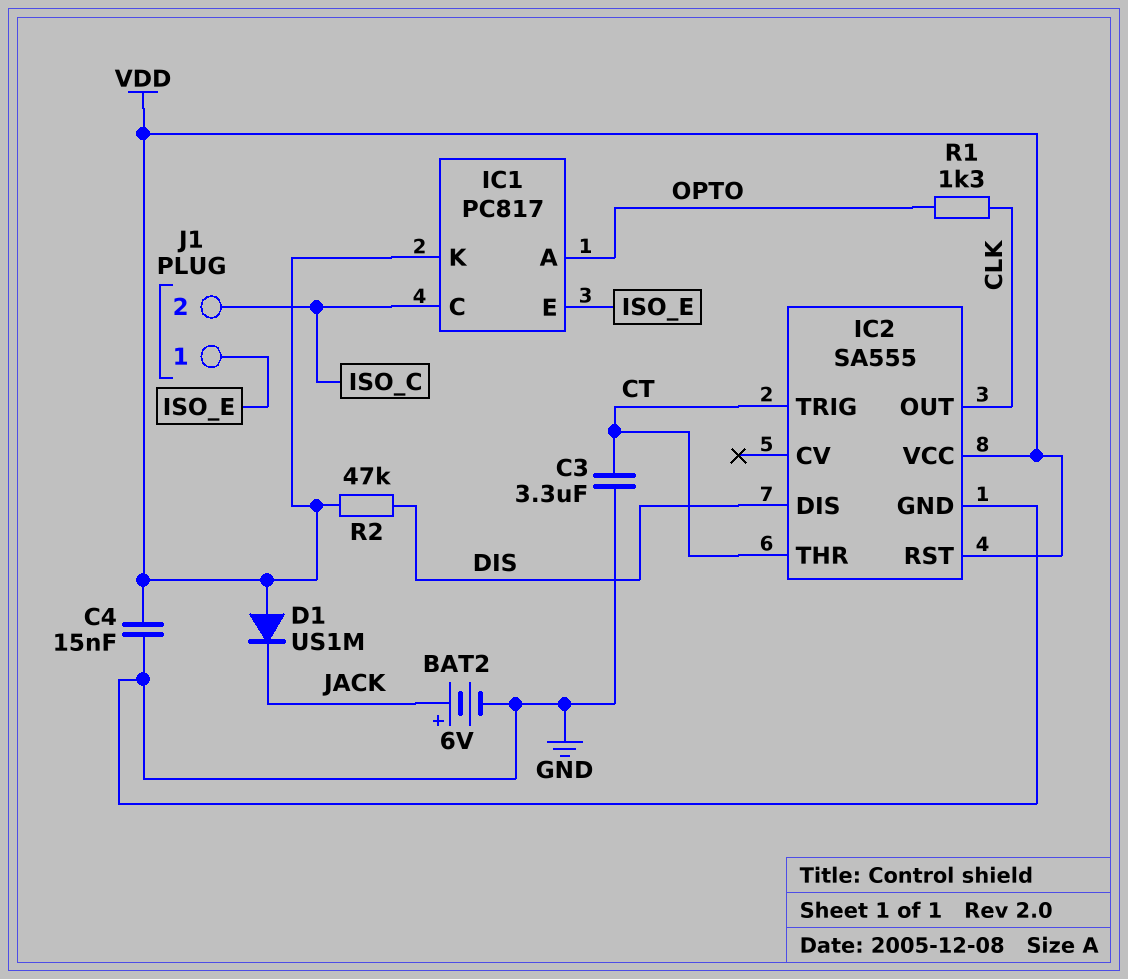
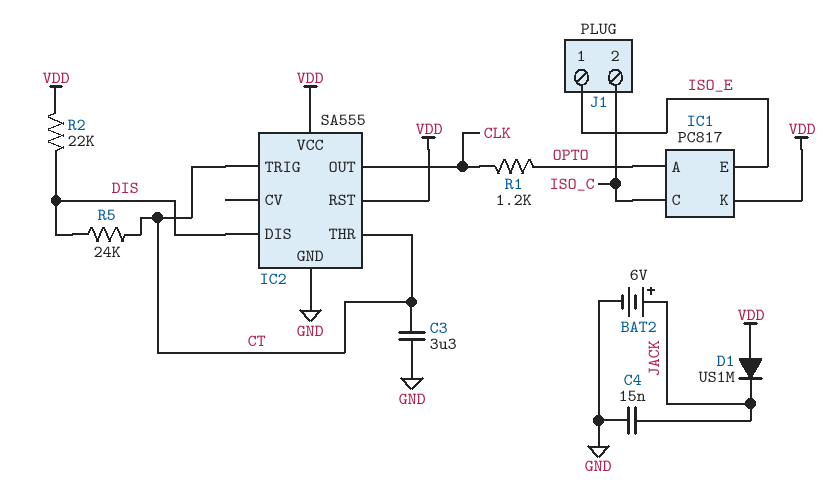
C4: 15nF (GND, VDD) -> 15nF (GND, JACK)
R1: 1.3k (CLK, OPTO) -> 1.2k (CLK, OPTO)
R2: 47k (DIS, VDD) -> 22k (DIS, VDD)
R5: none -> 24k (CT, DIS)

